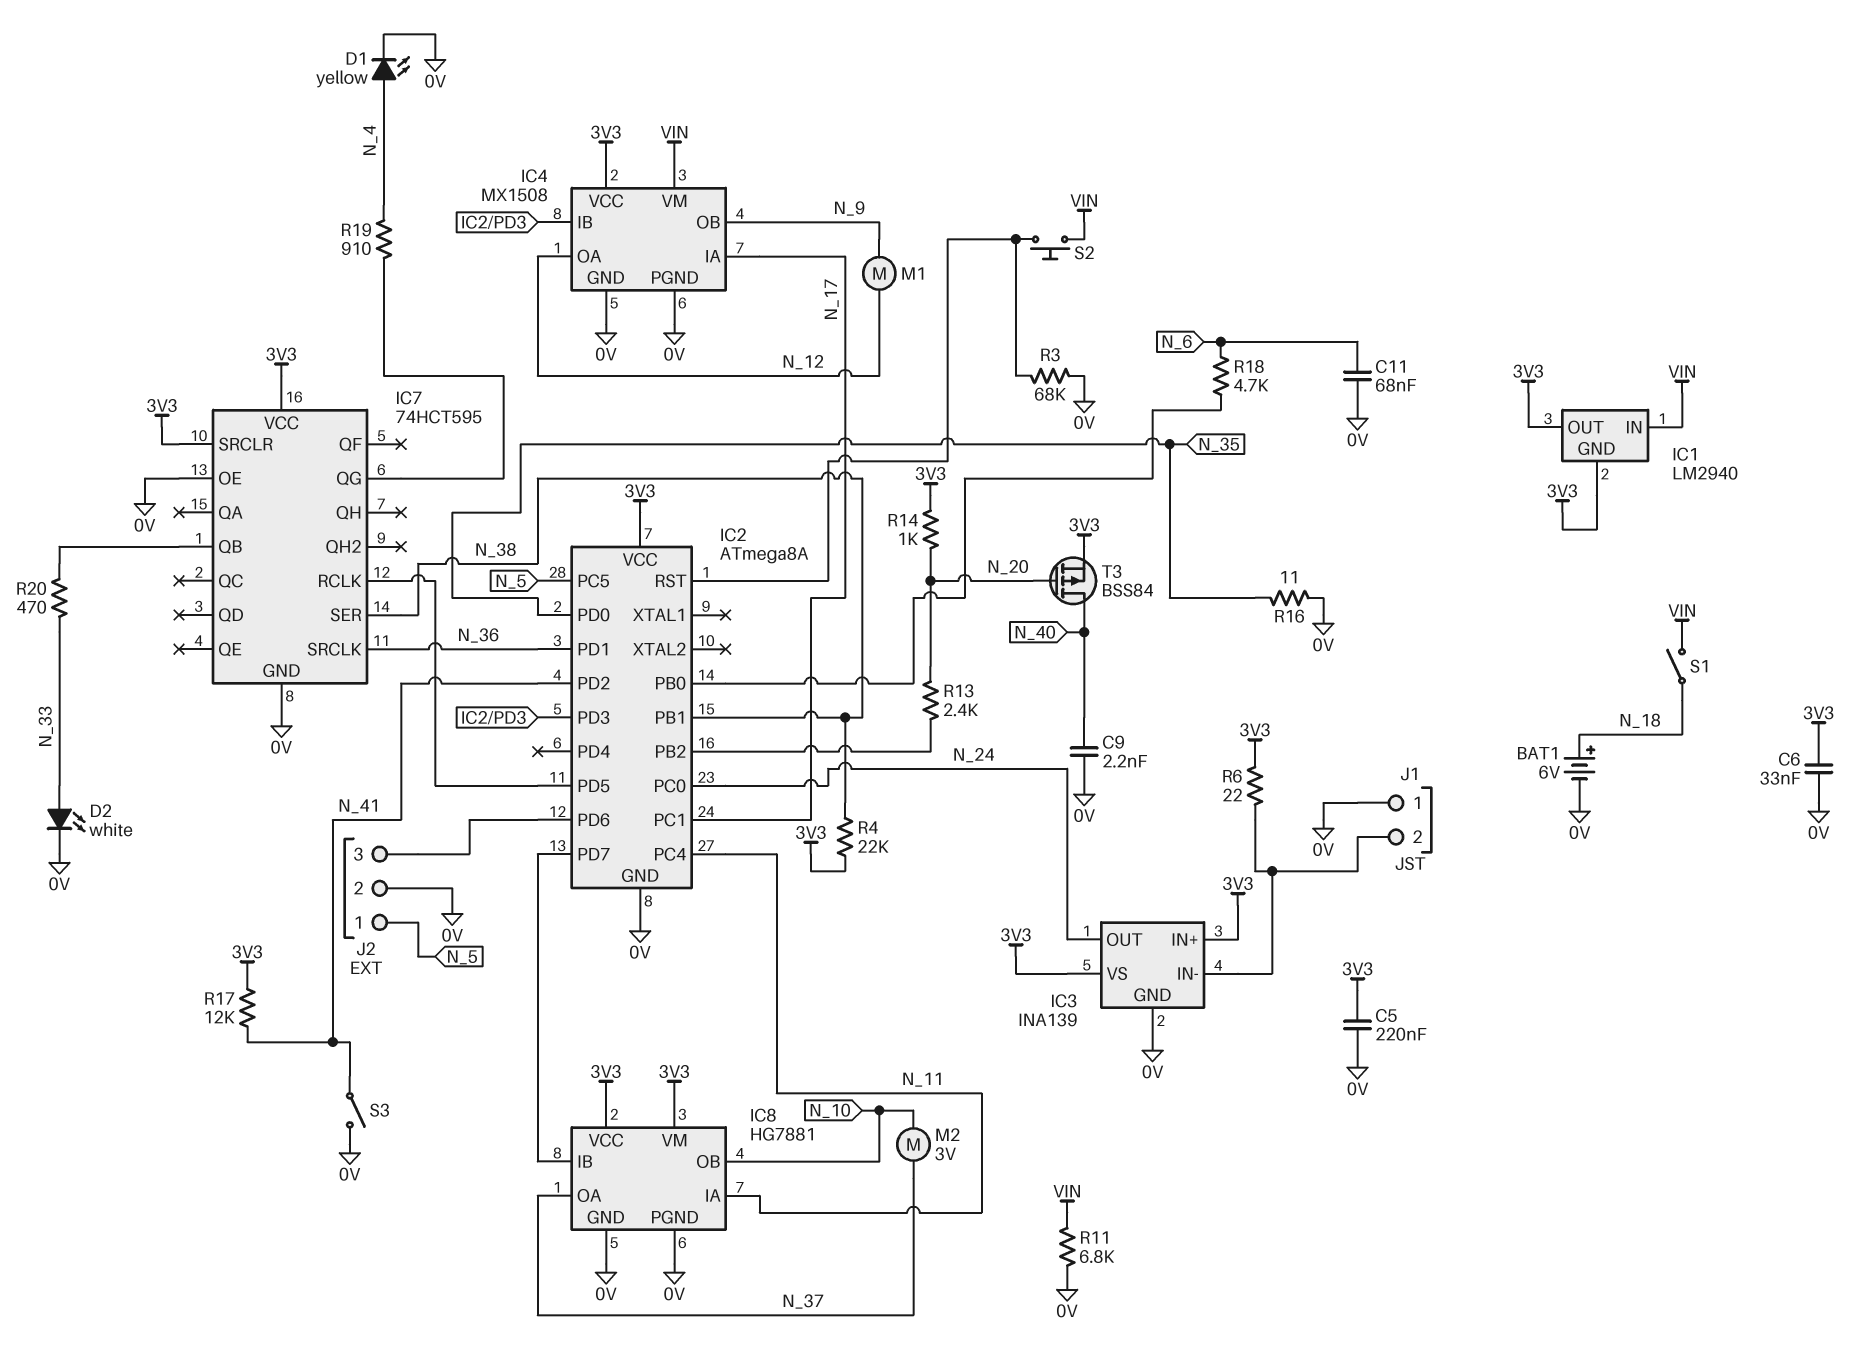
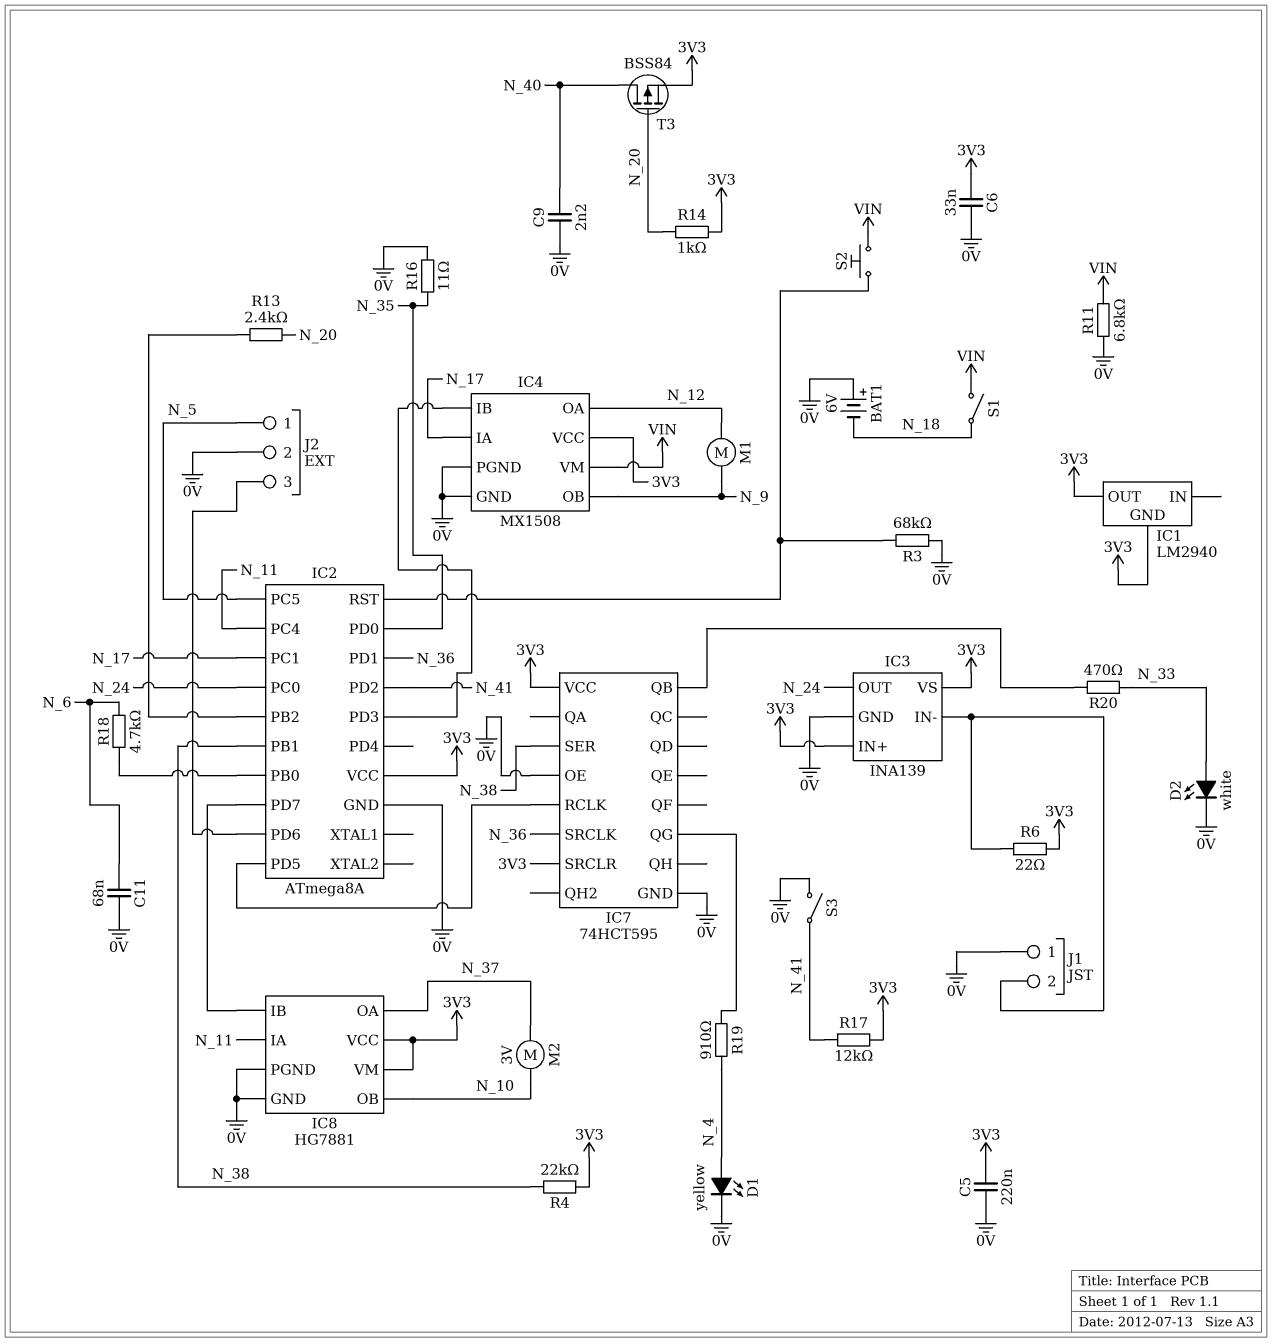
BAT1: 6V (plus N_18, minus 0V) -> 6V (plus 0V, minus N_18)
IC1 pin IN: VIN -> none

